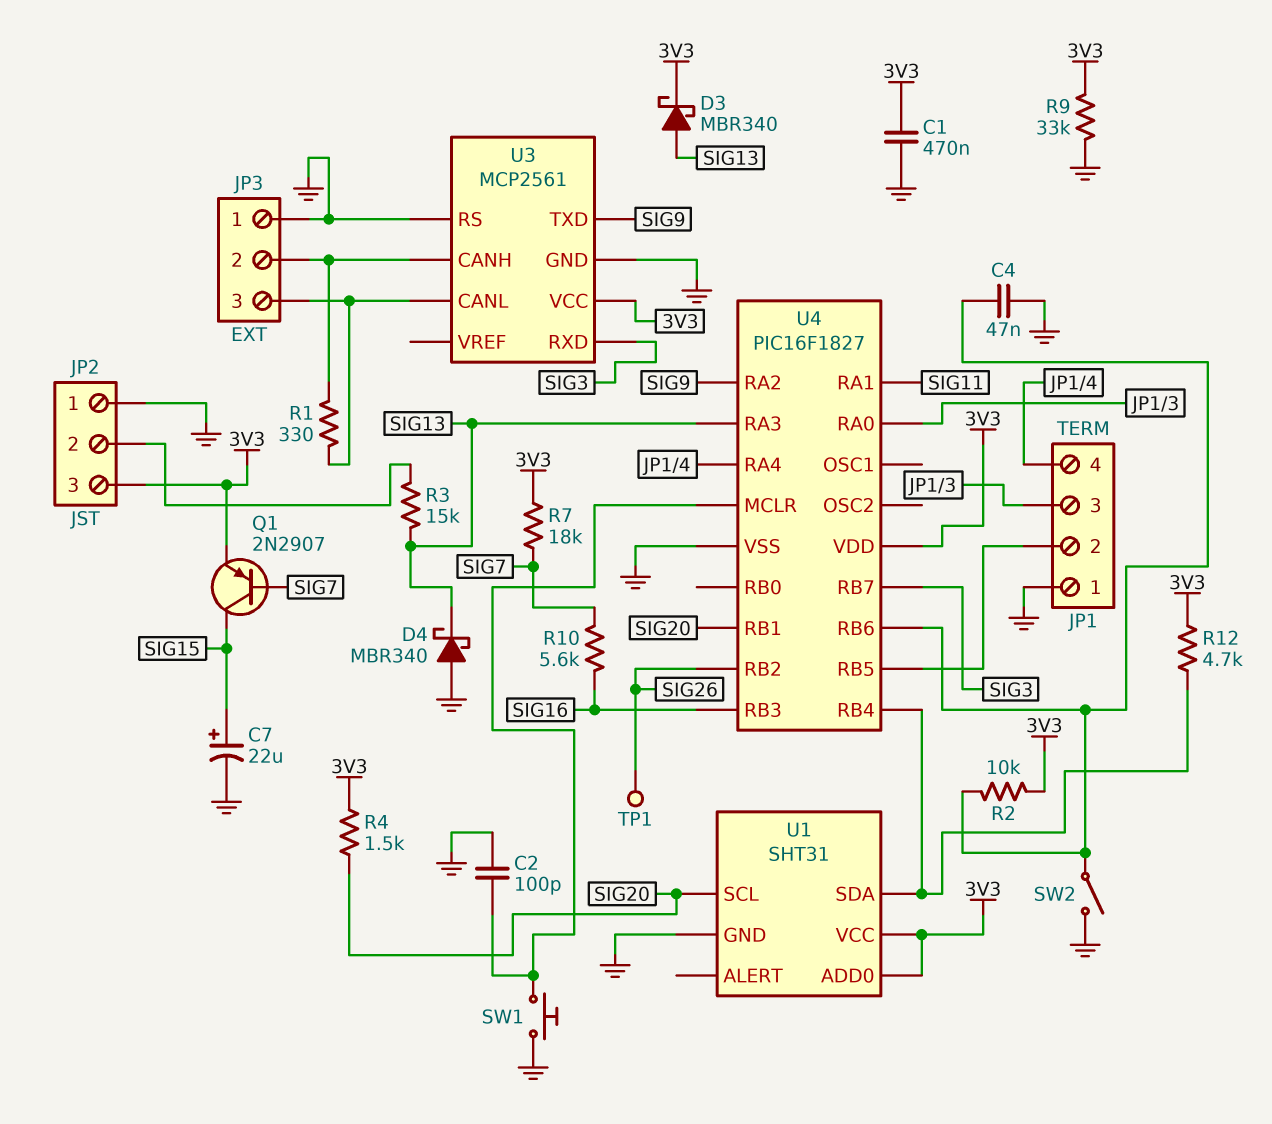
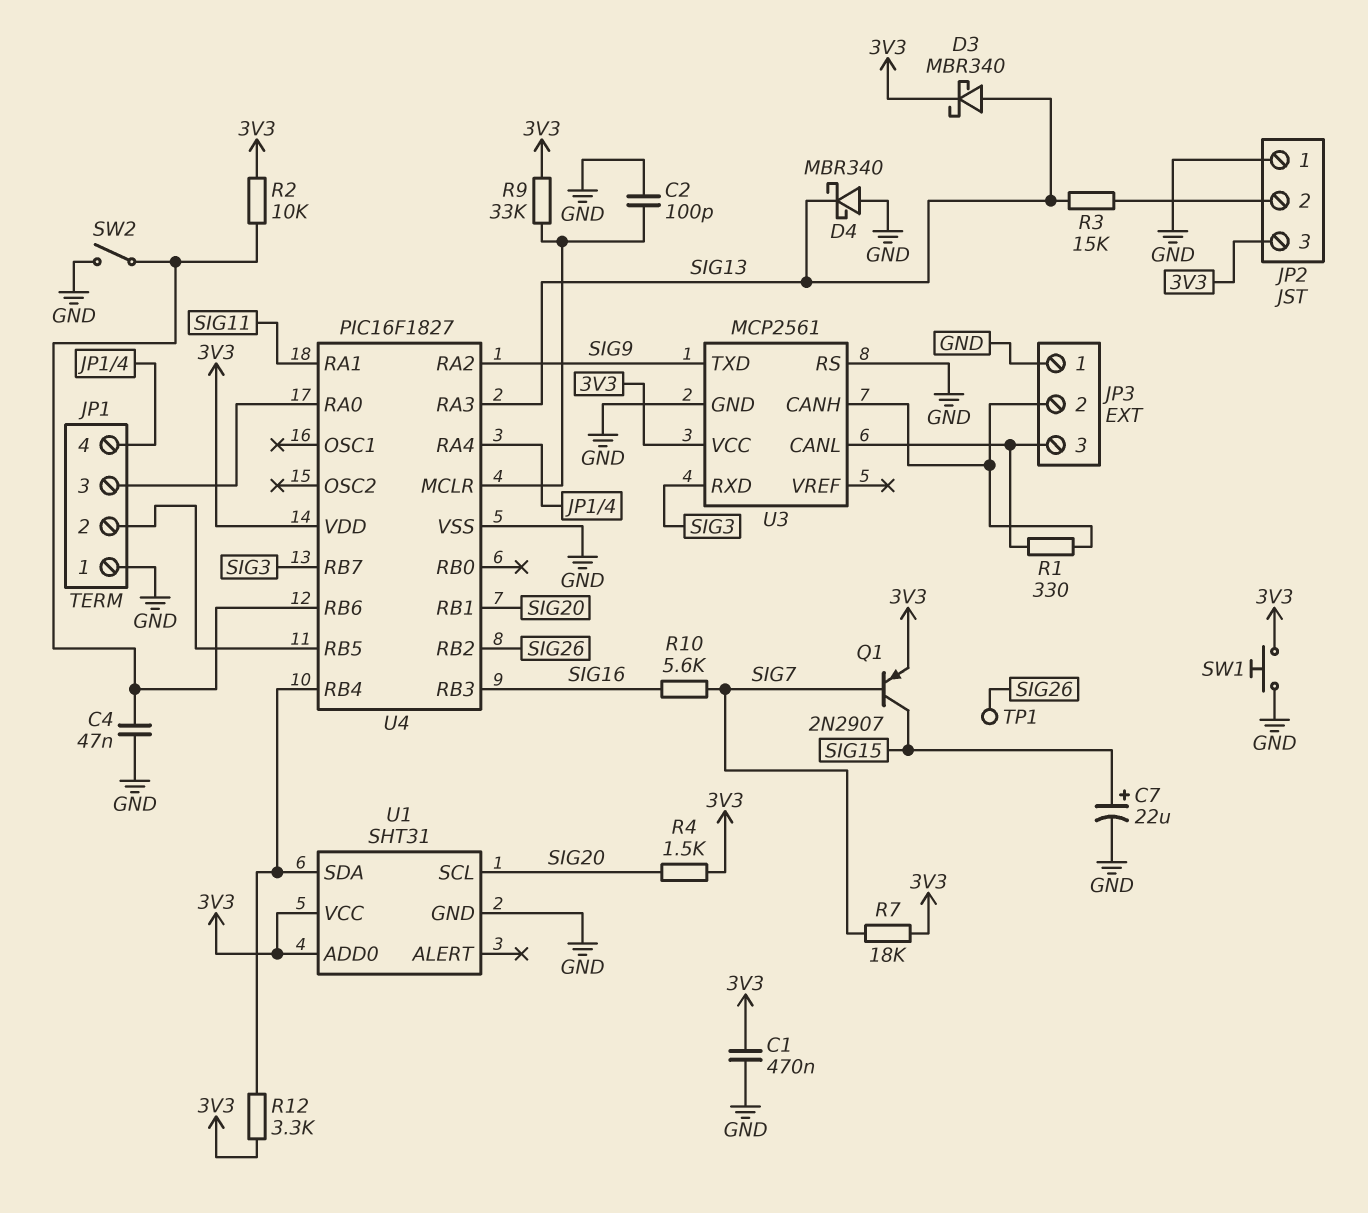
R9: 33k (3V3, GND) -> 33k (3V3, U4/MCLR)
R12: 4.7k (3V3, U1/SDA) -> 3.3k (3V3, U1/SDA)
SW1: button (GND, U4/MCLR) -> button (3V3, GND)

